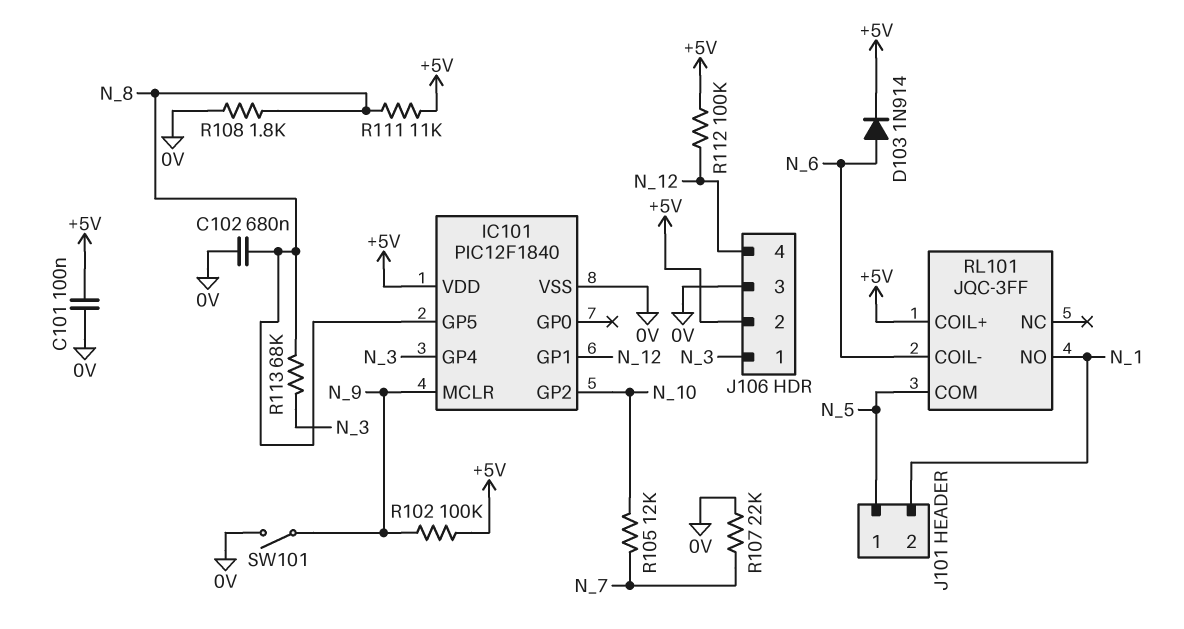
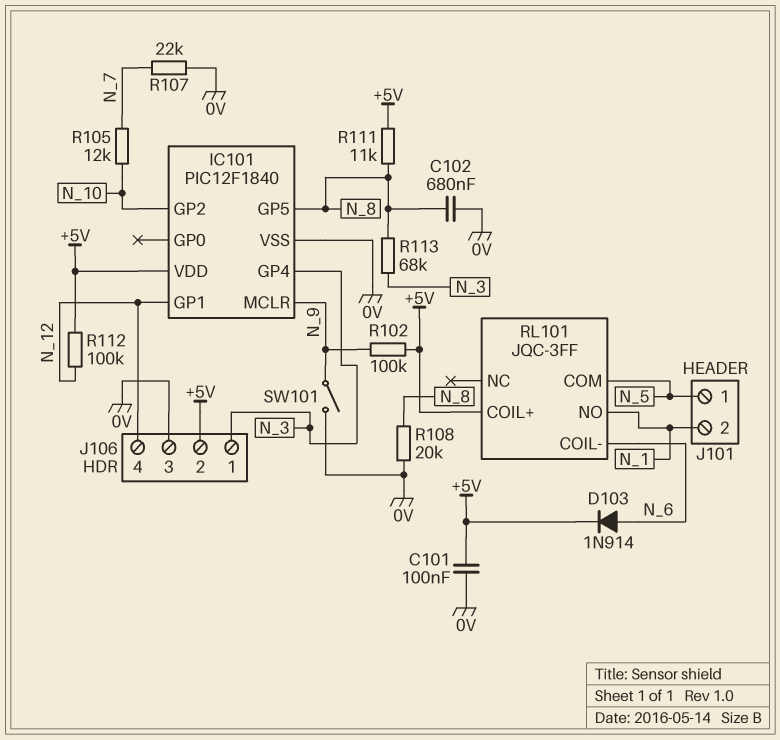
R108: 1.8k (0V, N_8) -> 20k (0V, N_8)

